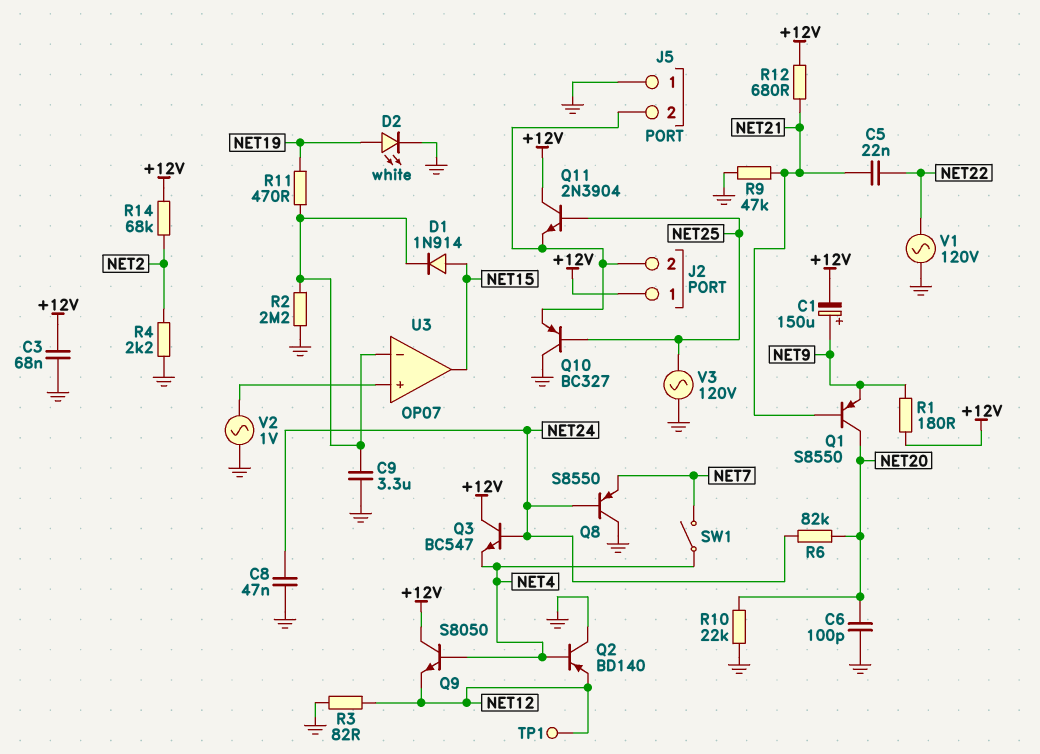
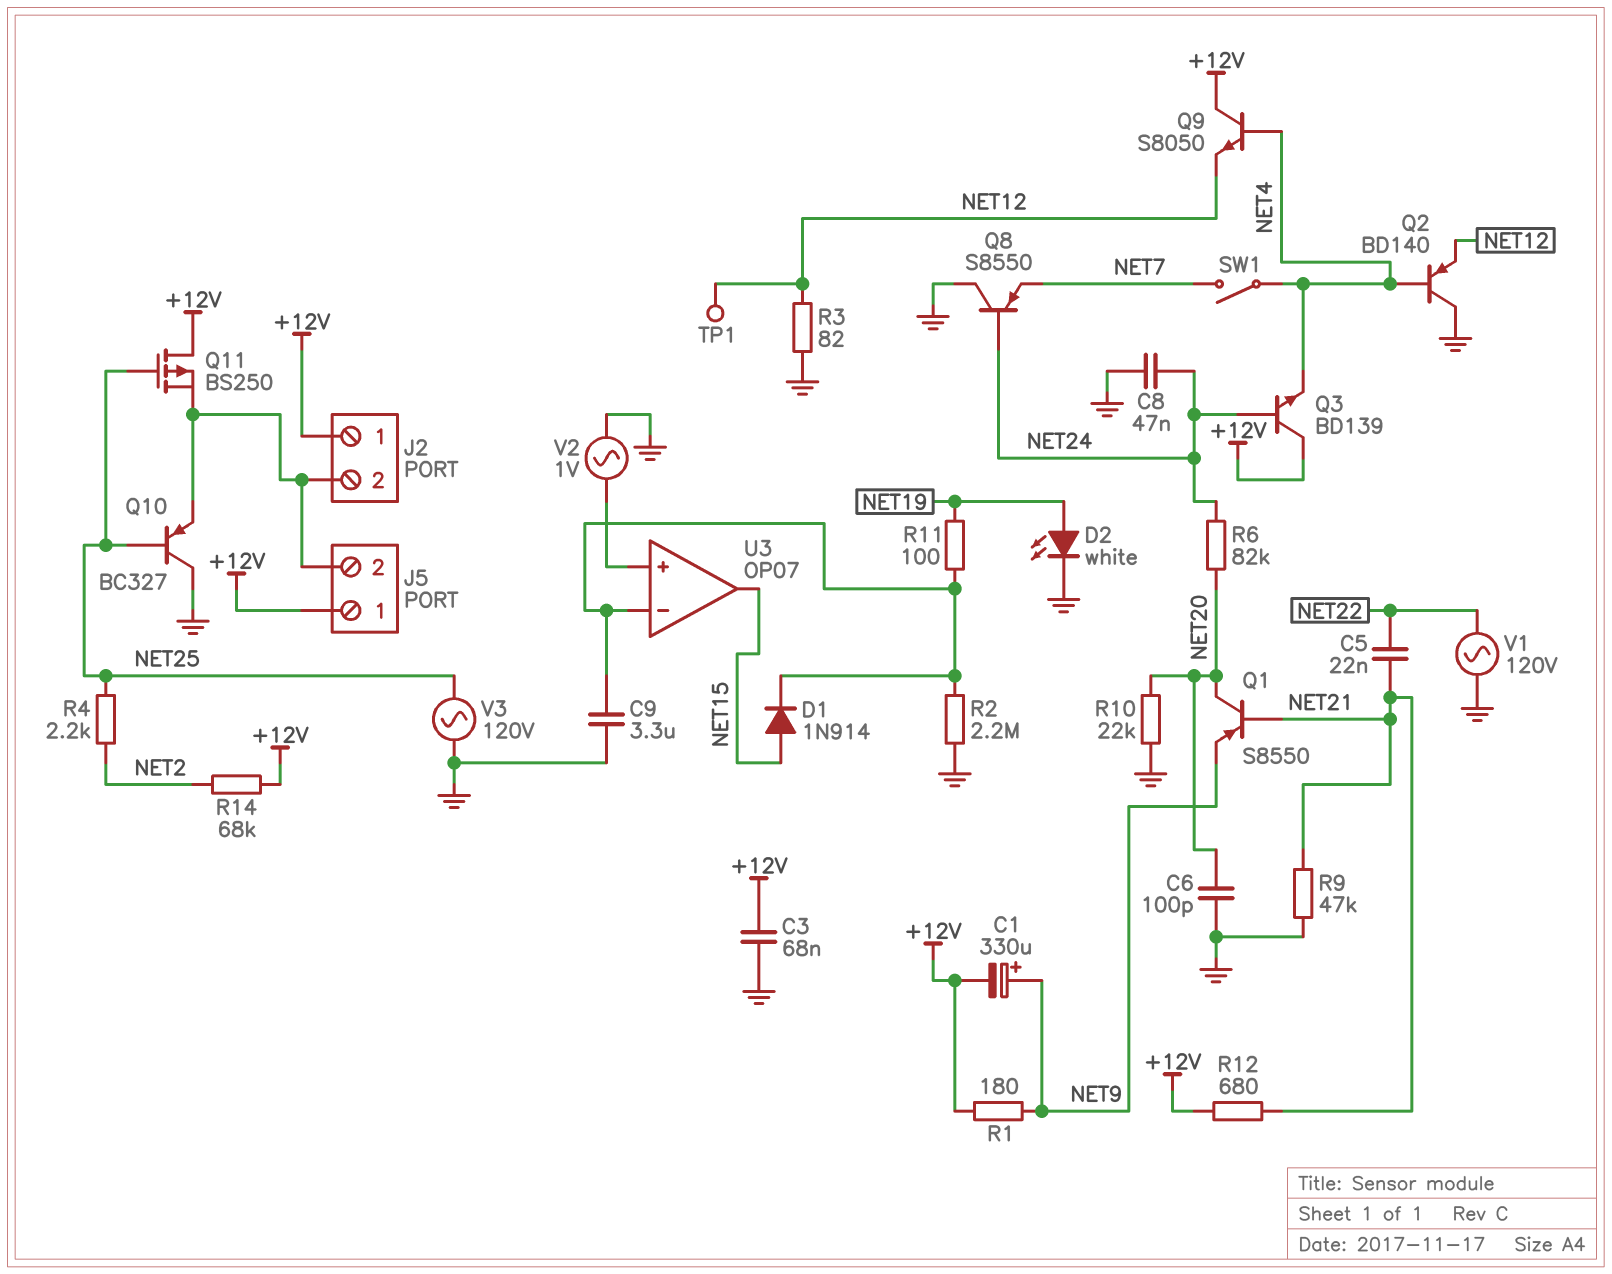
C1: 150uF (plus NET9, minus +12V) -> 330uF (plus NET9, minus +12V)
J5 pin 1: GND -> +12V
Q3: NPN BC547 (B NET24, C +12V, E NET4) -> NPN BD139 (B NET24, C +12V, E NET4)
Q11: NPN 2N3904 (B NET25, C +12V, E J2/2) -> PMOS BS250 (G NET25, D +12V, S J2/2)
R4: 2.2k (GND, NET2) -> 2.2k (NET2, NET25)
R11: 470 (NET19, U3/in-) -> 100 (NET19, U3/in-)

